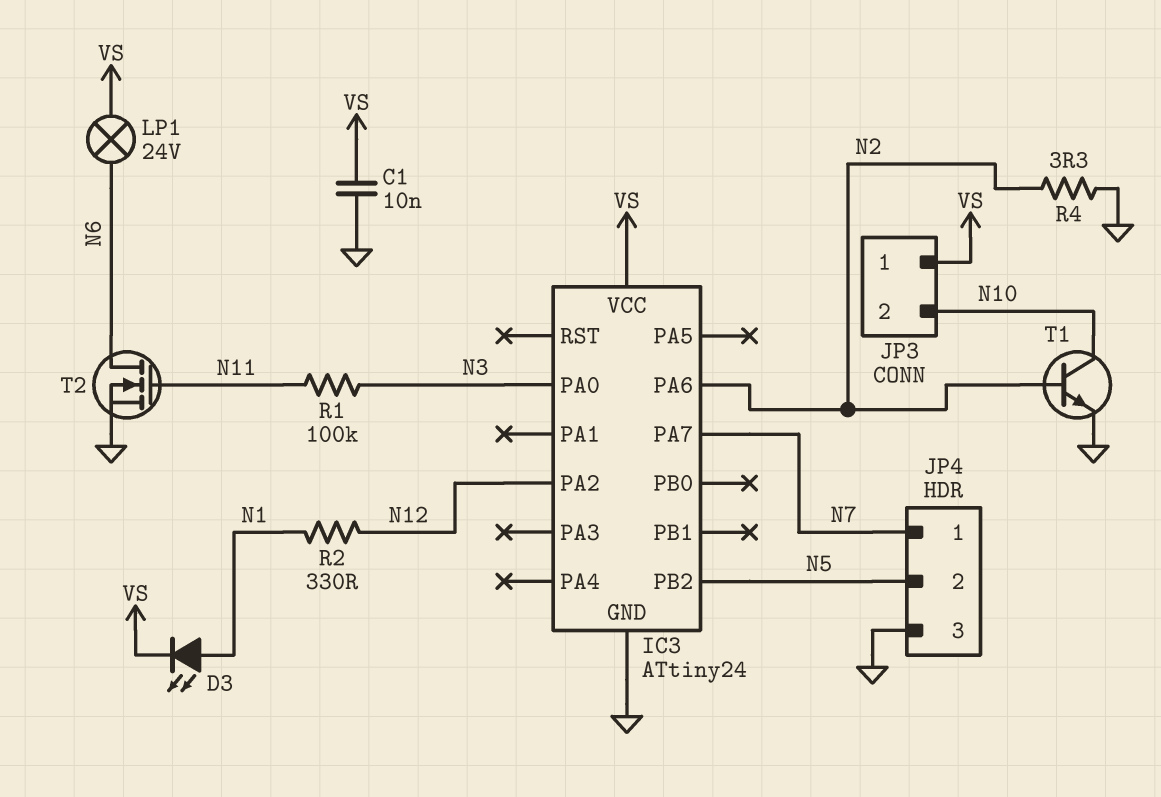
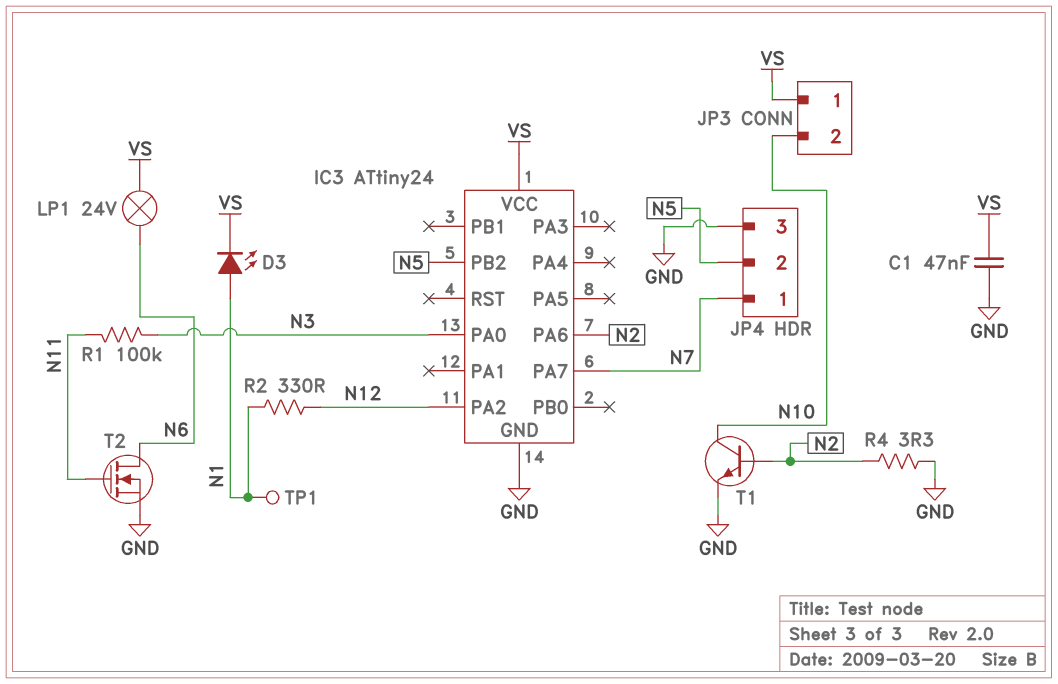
C1: 10nF (GND, VS) -> 47nF (GND, VS)
TP1: none -> test point (N1)

